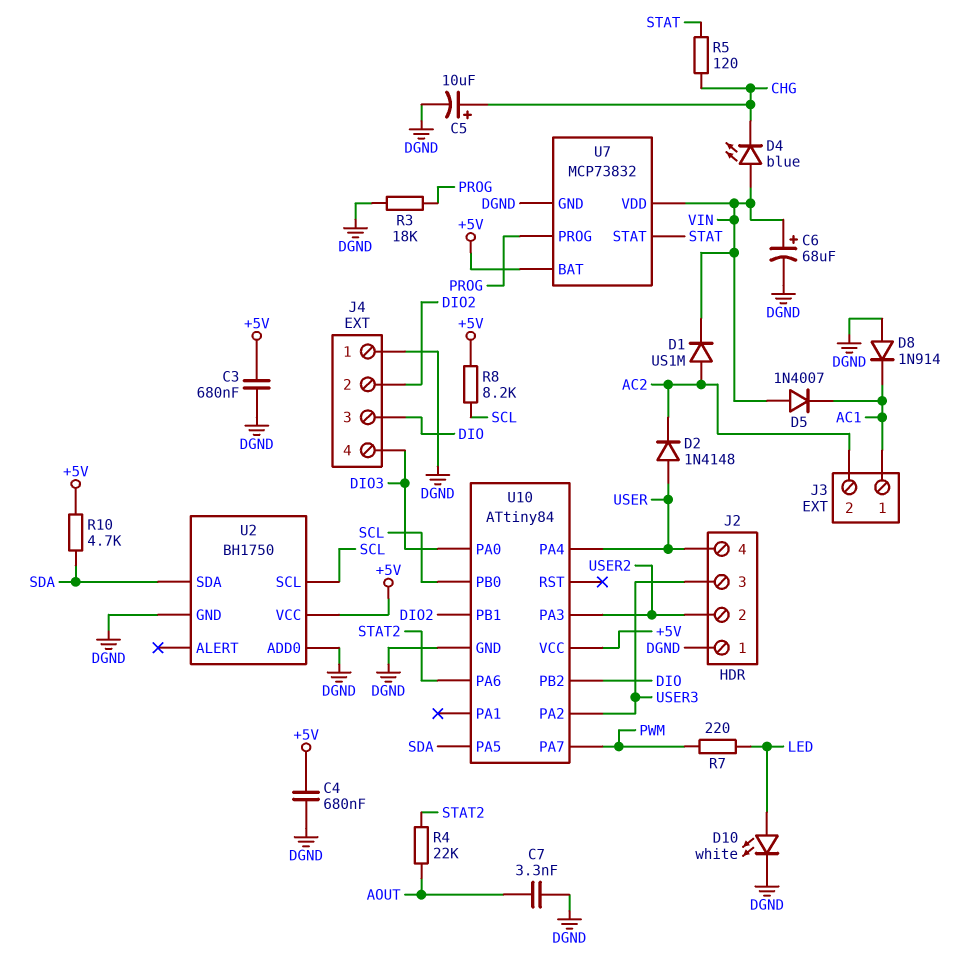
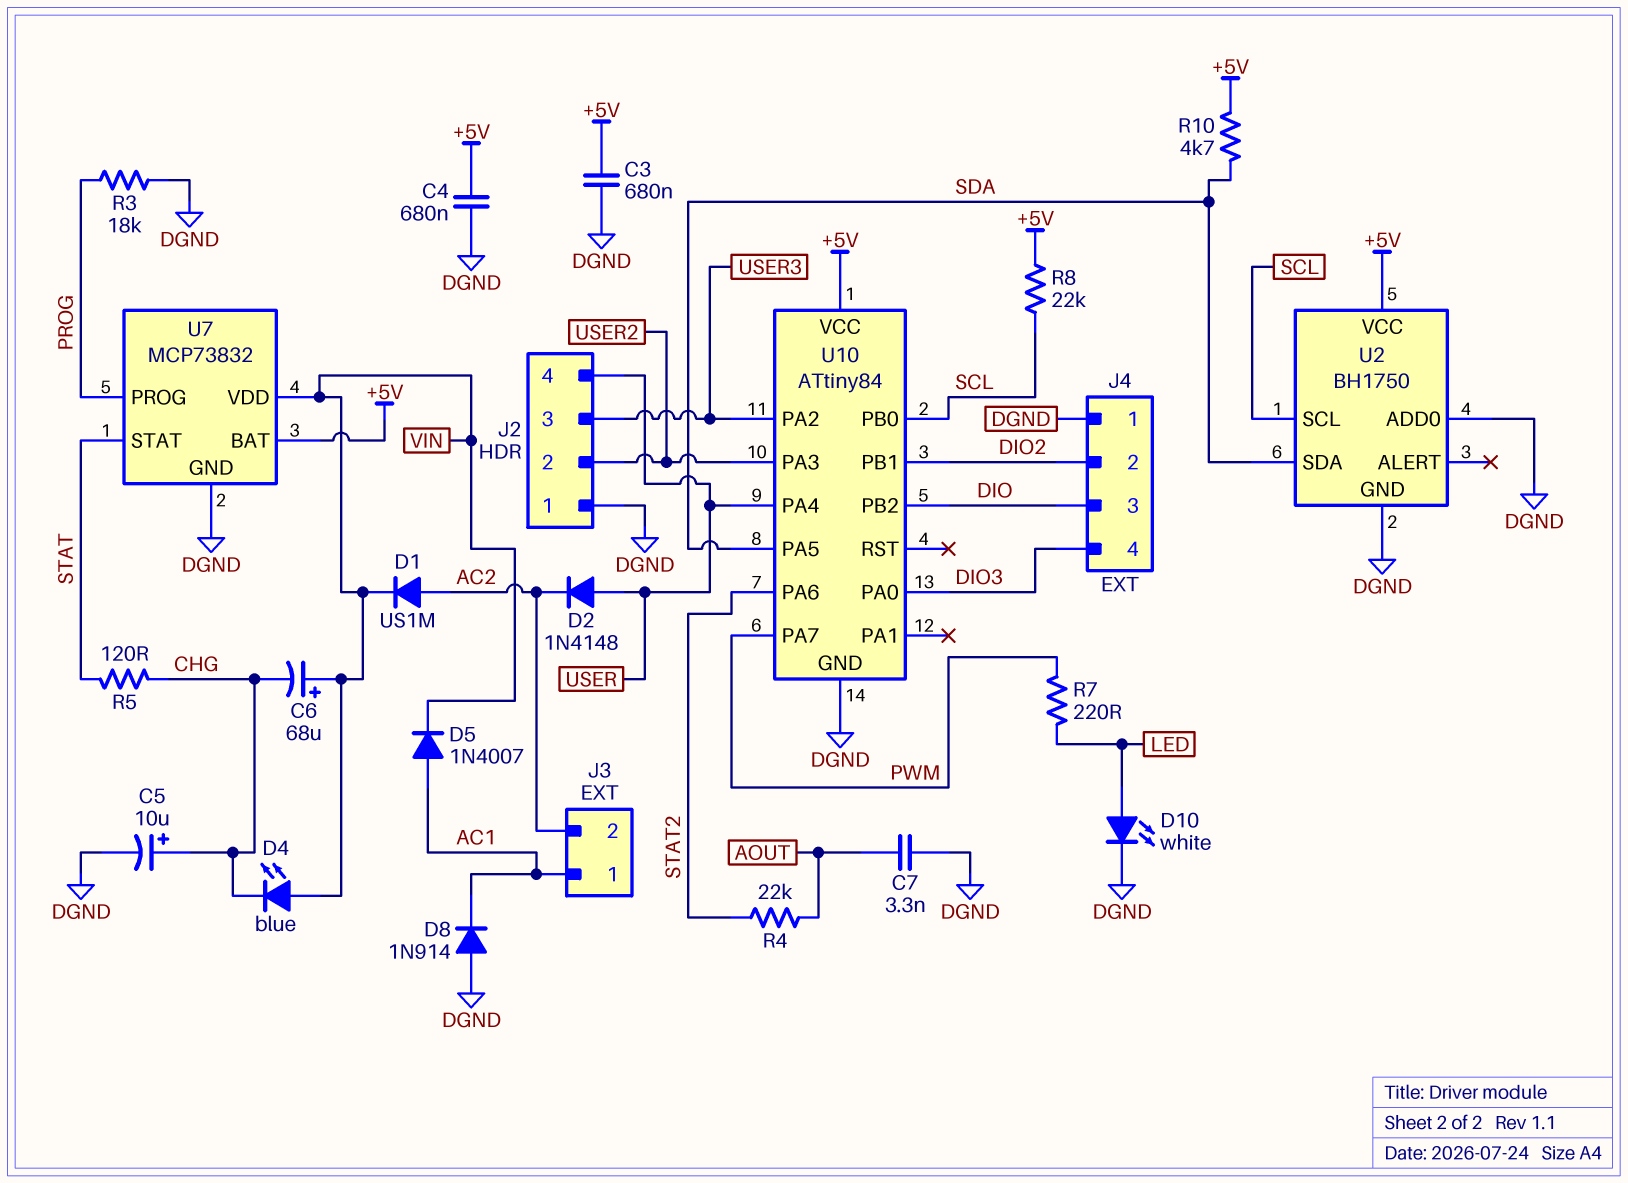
C6: 68uF (plus VIN, minus DGND) -> 68uF (plus VIN, minus CHG)
D5: diode 1N4007 (A VIN, K AC1) -> diode 1N4007 (A AC1, K VIN)
R8: 8.2k (+5V, SCL) -> 22k (+5V, SCL)

